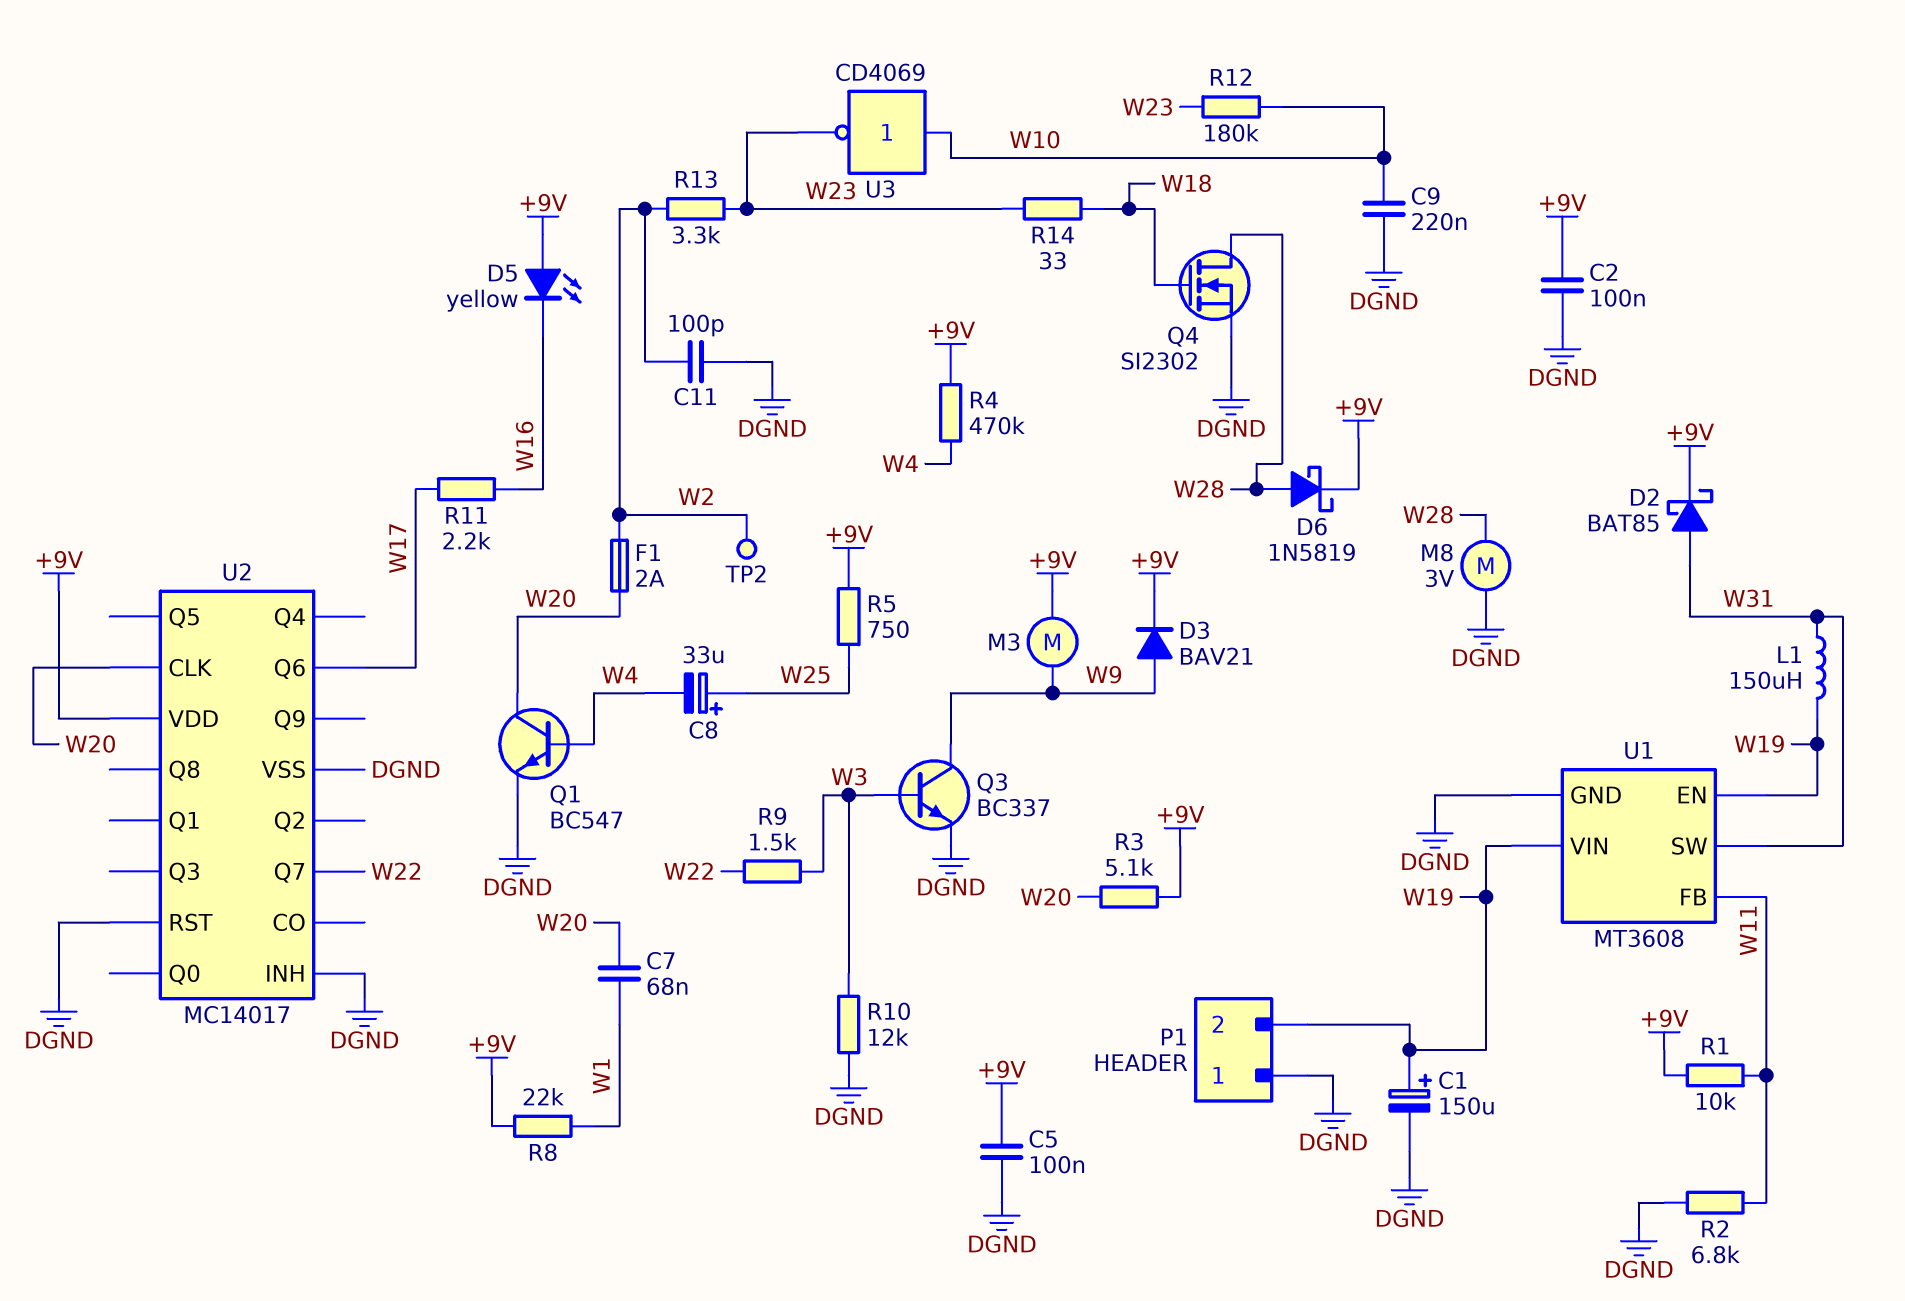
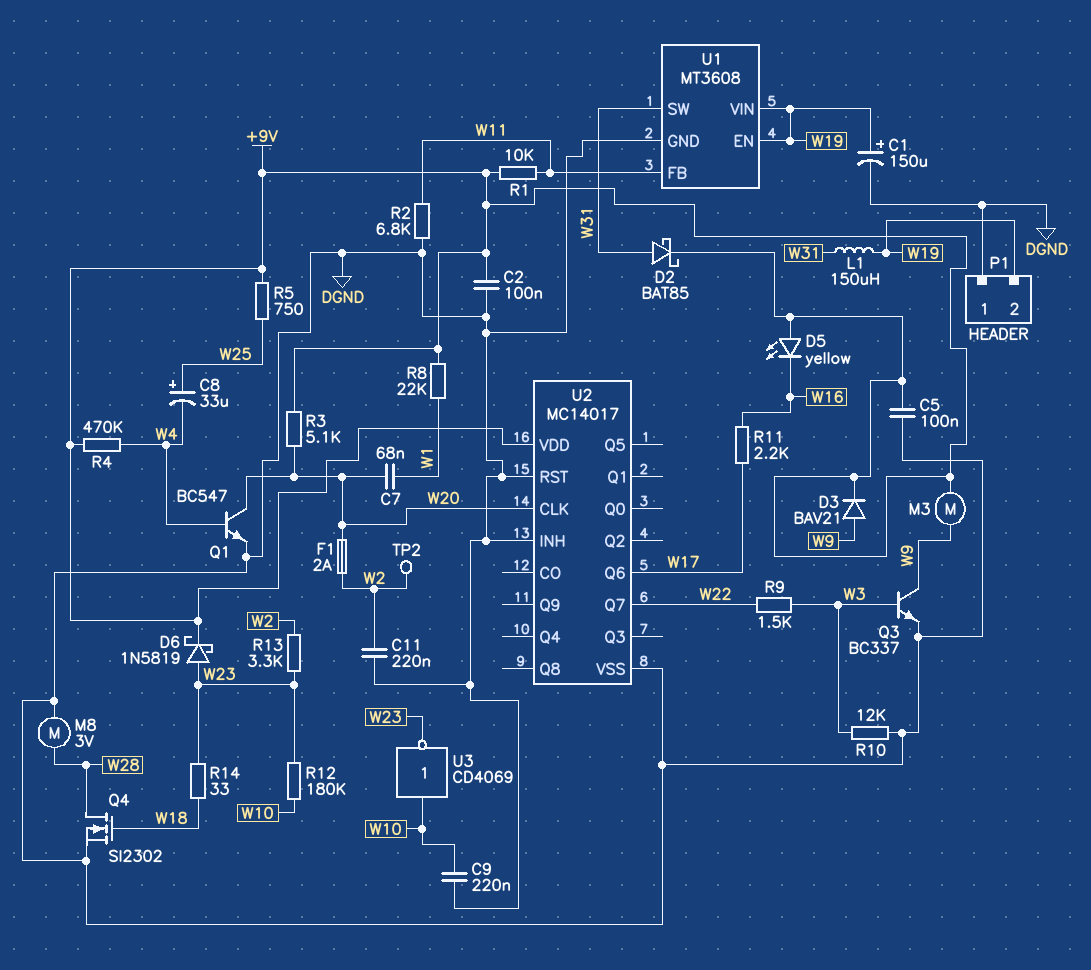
C11: 100pF (DGND, W2) -> 220nF (DGND, W2)
D6: schottky 1N5819 (A W28, K +9V) -> schottky 1N5819 (A W23, K +9V)

